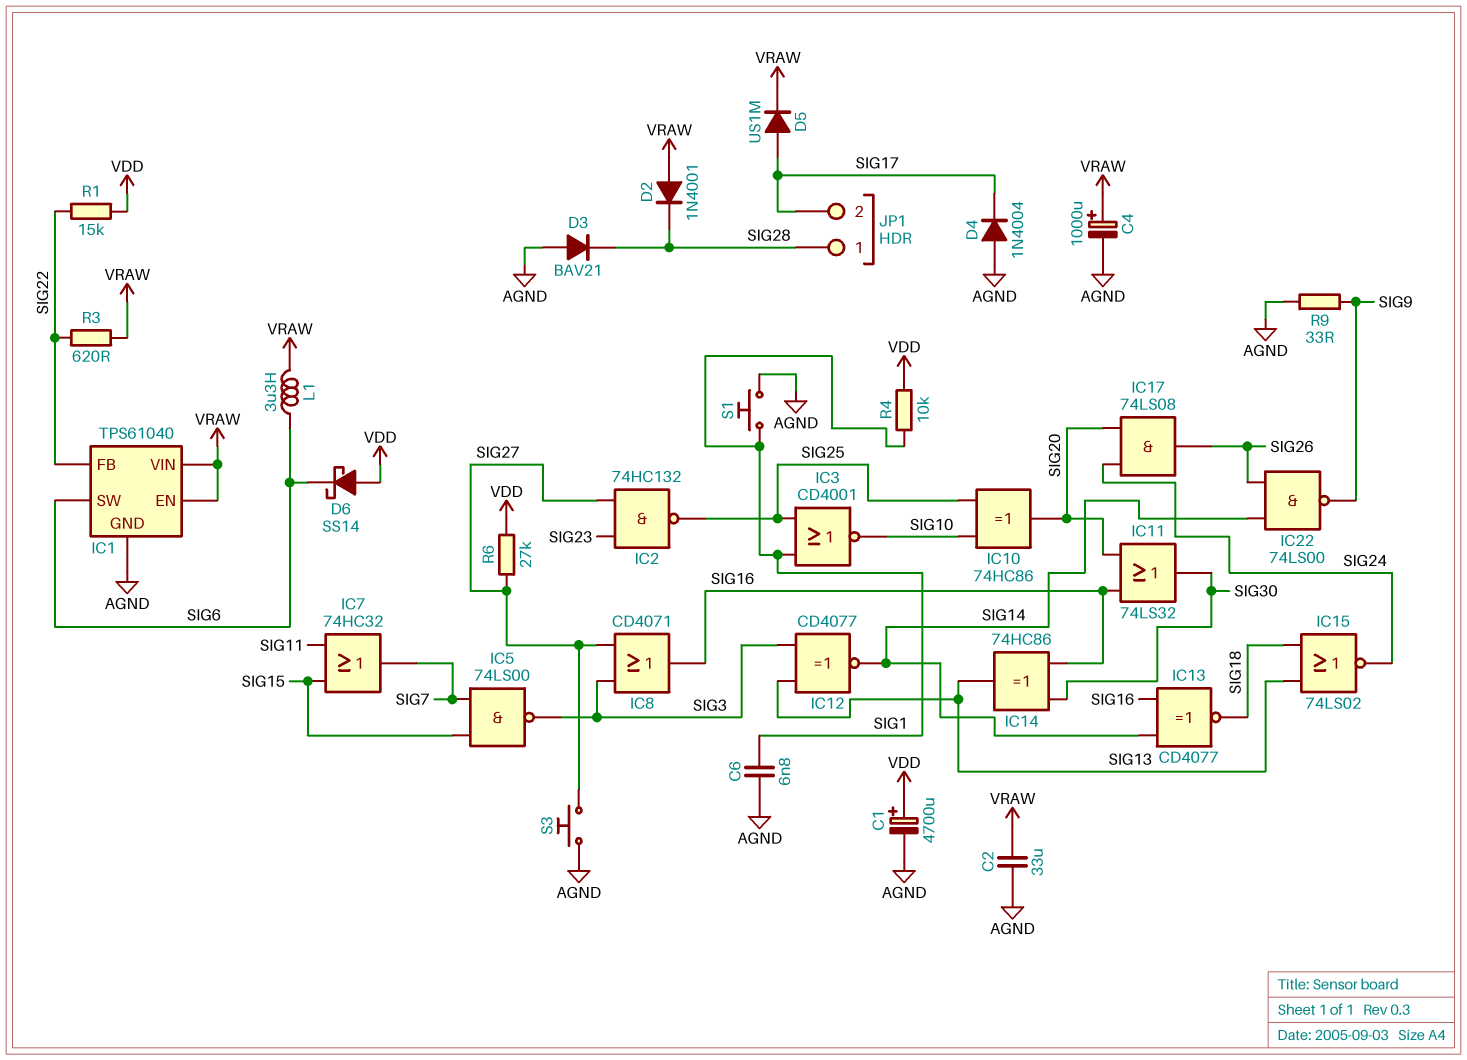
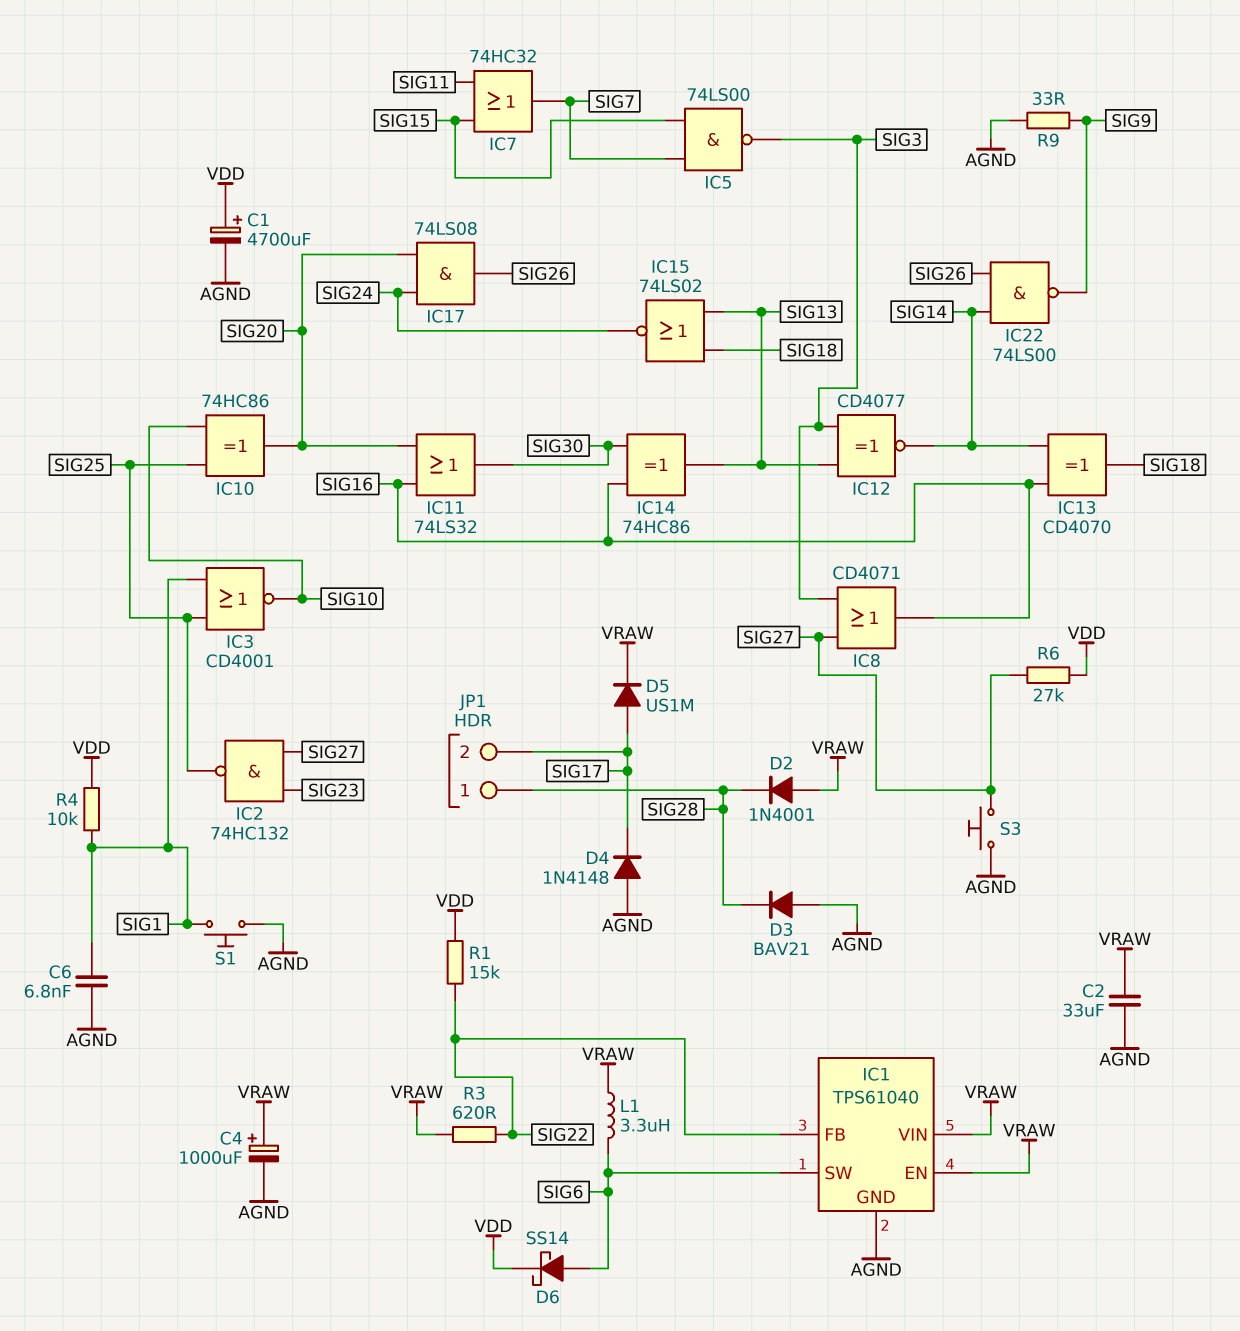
D4: diode 1N4004 (A AGND, K SIG17) -> diode 1N4148 (A AGND, K SIG17)
D6: schottky SS14 (A VDD, K SIG6) -> schottky SS14 (A SIG6, K VDD)
IC13: XNOR CD4077 (in SIG14, in SIG16, out SIG18) -> XOR CD4070 (in SIG14, in SIG16, out SIG18)

